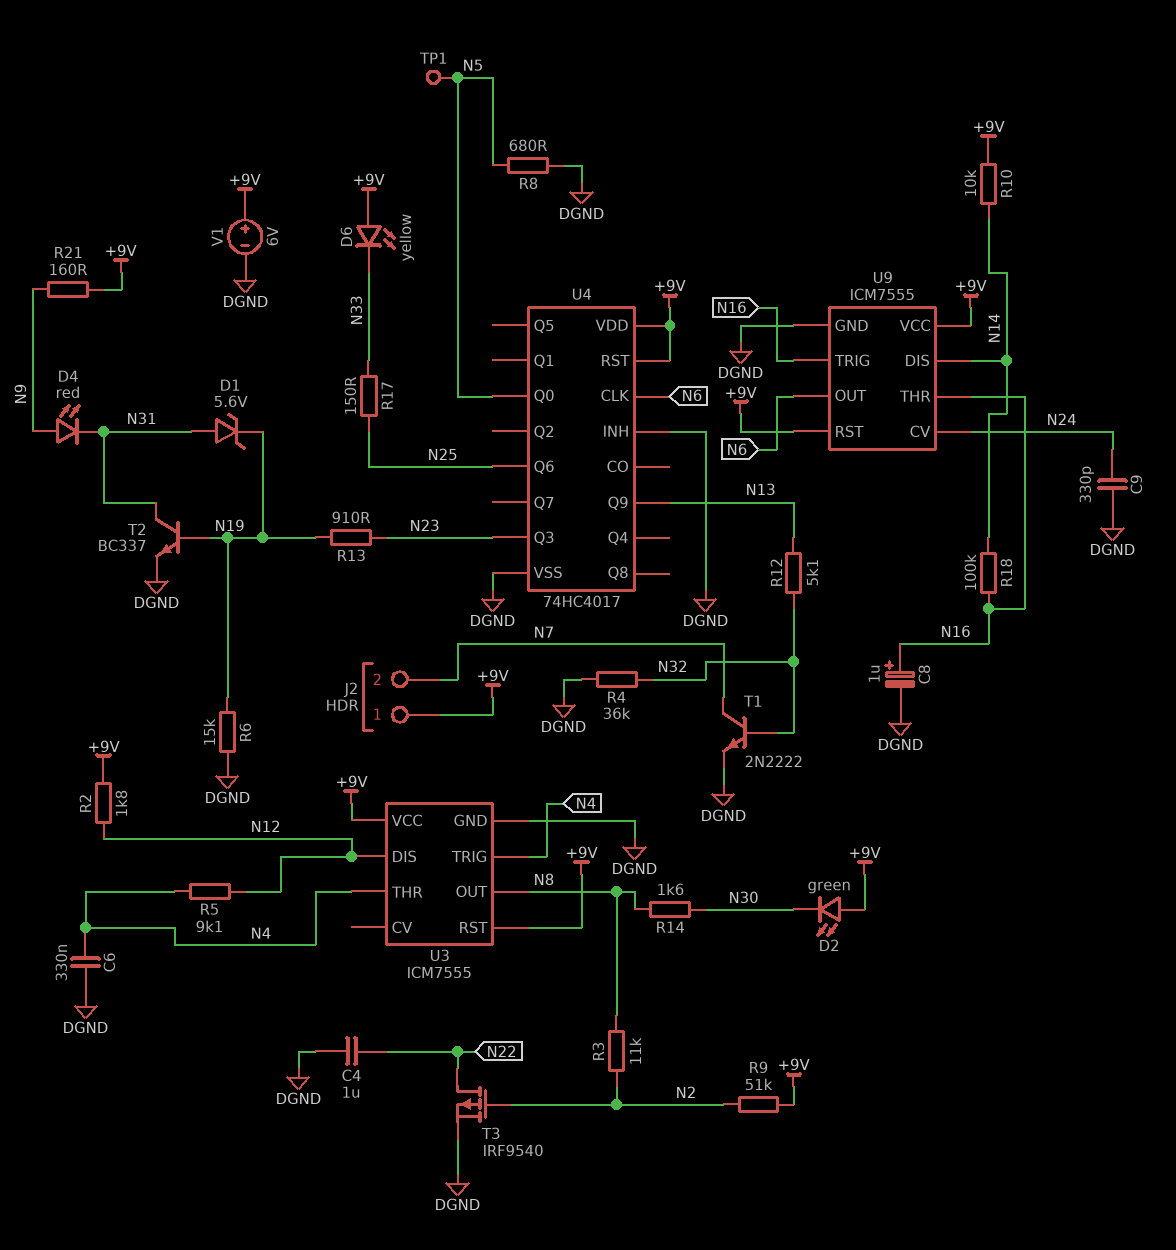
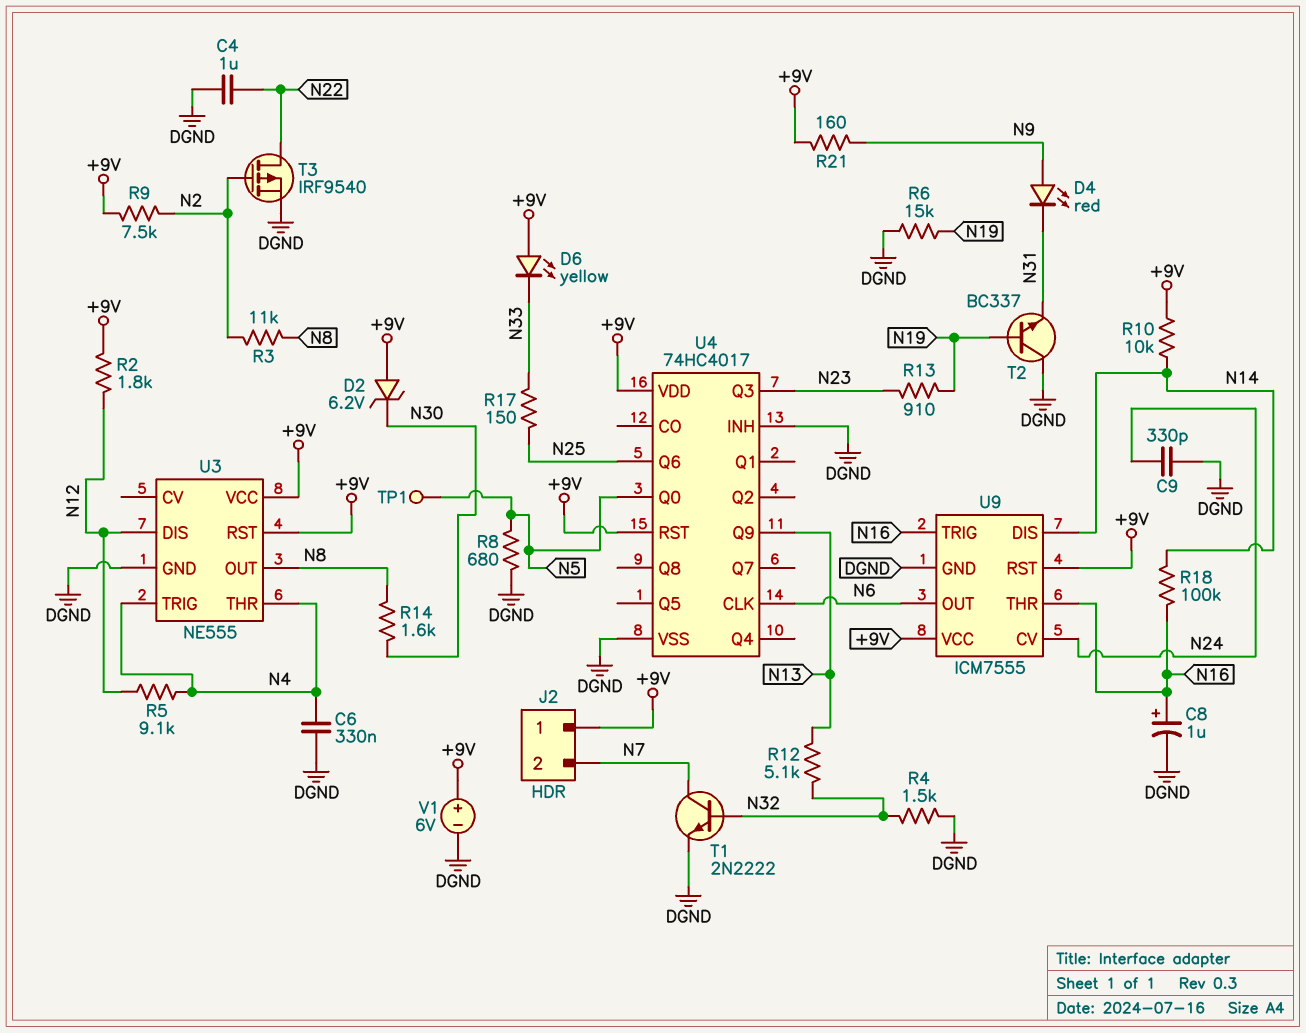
D1: zener 5.6V (A N31, K N19) -> none
D2: LED green (A +9V, K N30) -> zener 6.2V (A +9V, K N30)
R4: 36k (DGND, N32) -> 1.5k (DGND, N32)
R9: 51k (+9V, N2) -> 7.5k (+9V, N2)
T2: NPN BC337 (B N19, C N31, E DGND) -> NPN BC337 (B N19, C DGND, E N31)
U3: ICM7555 -> NE555

